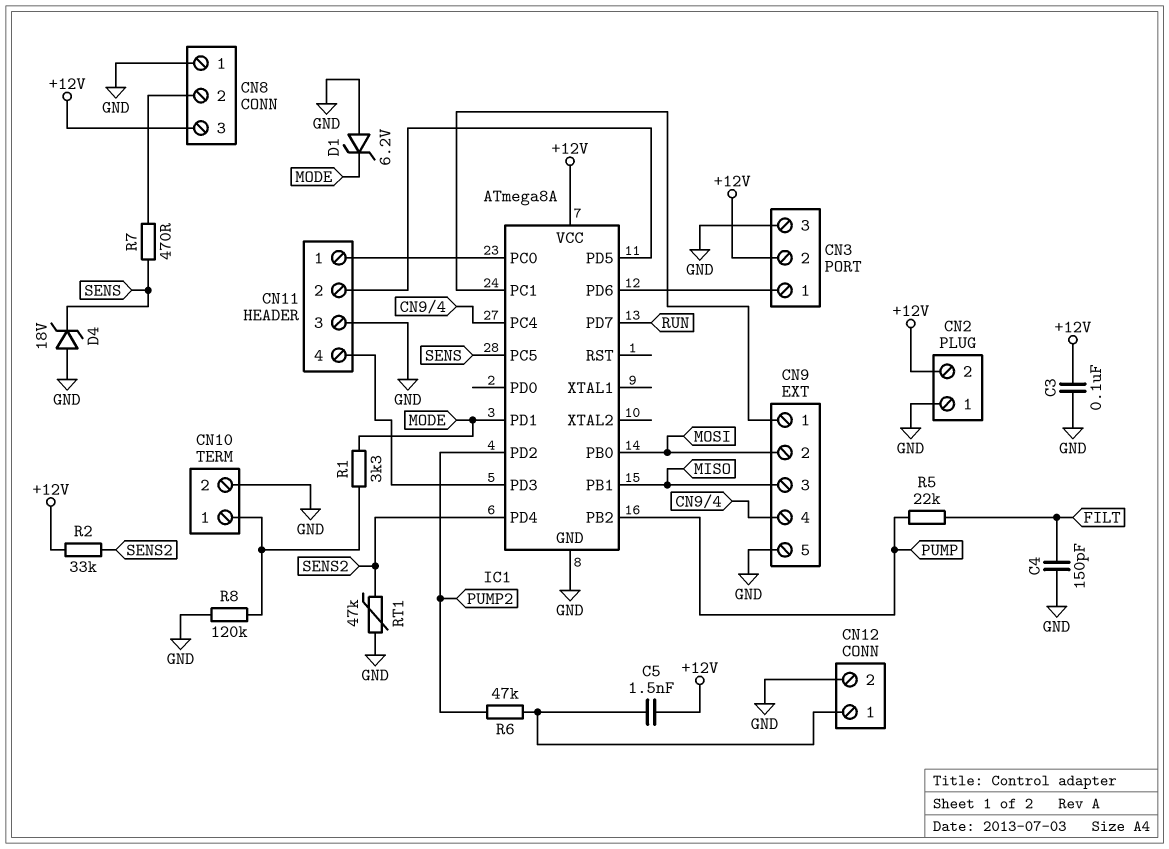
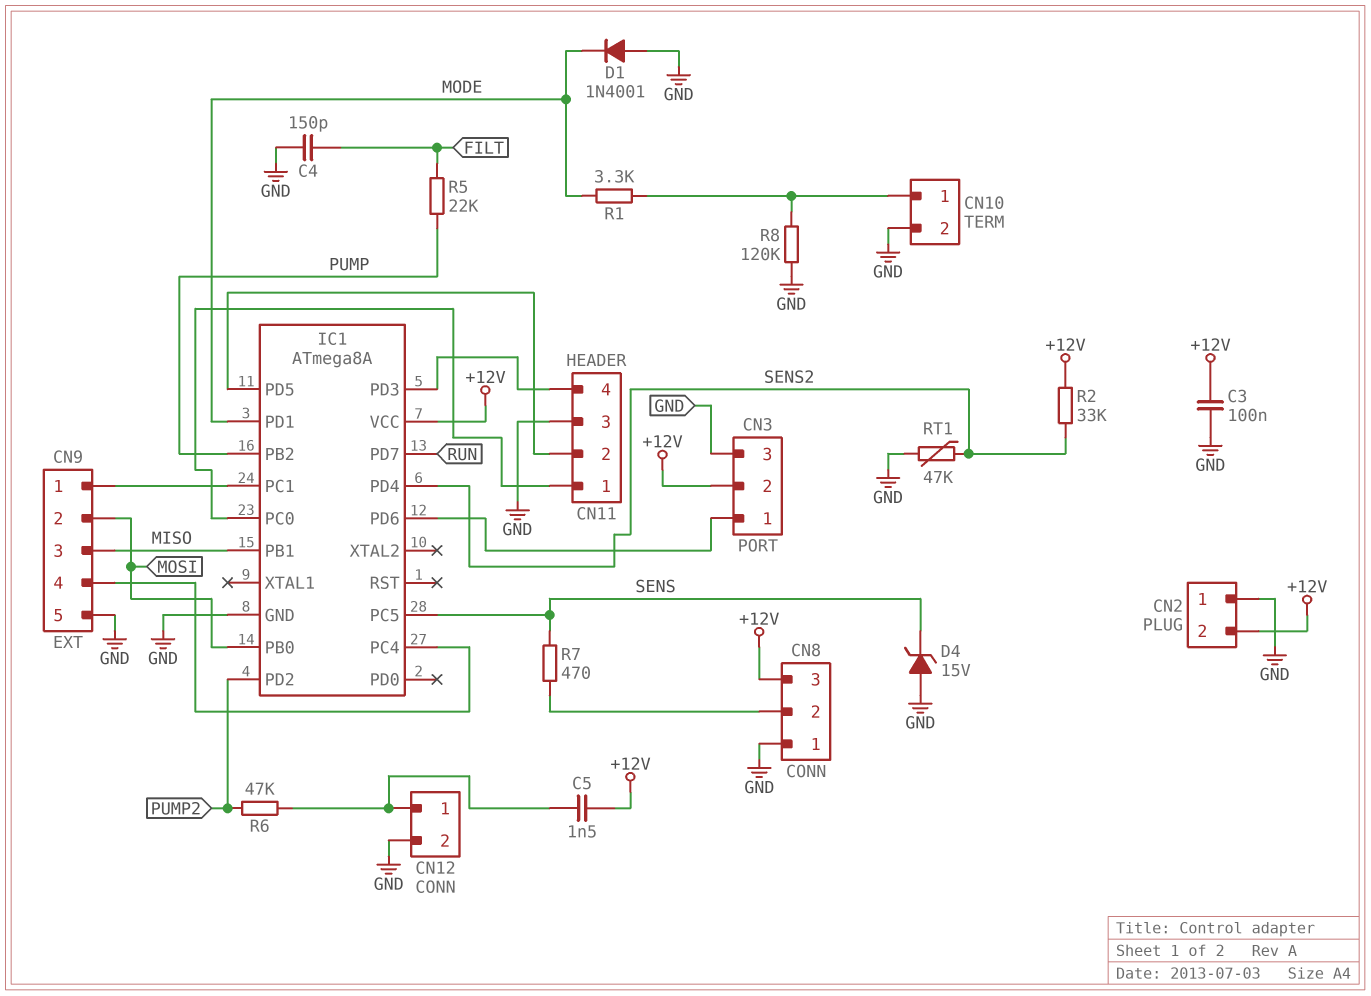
D1: zener 6.2V (A GND, K MODE) -> diode 1N4001 (A GND, K MODE)
D4: zener 18V (A GND, K SENS) -> zener 15V (A GND, K SENS)

